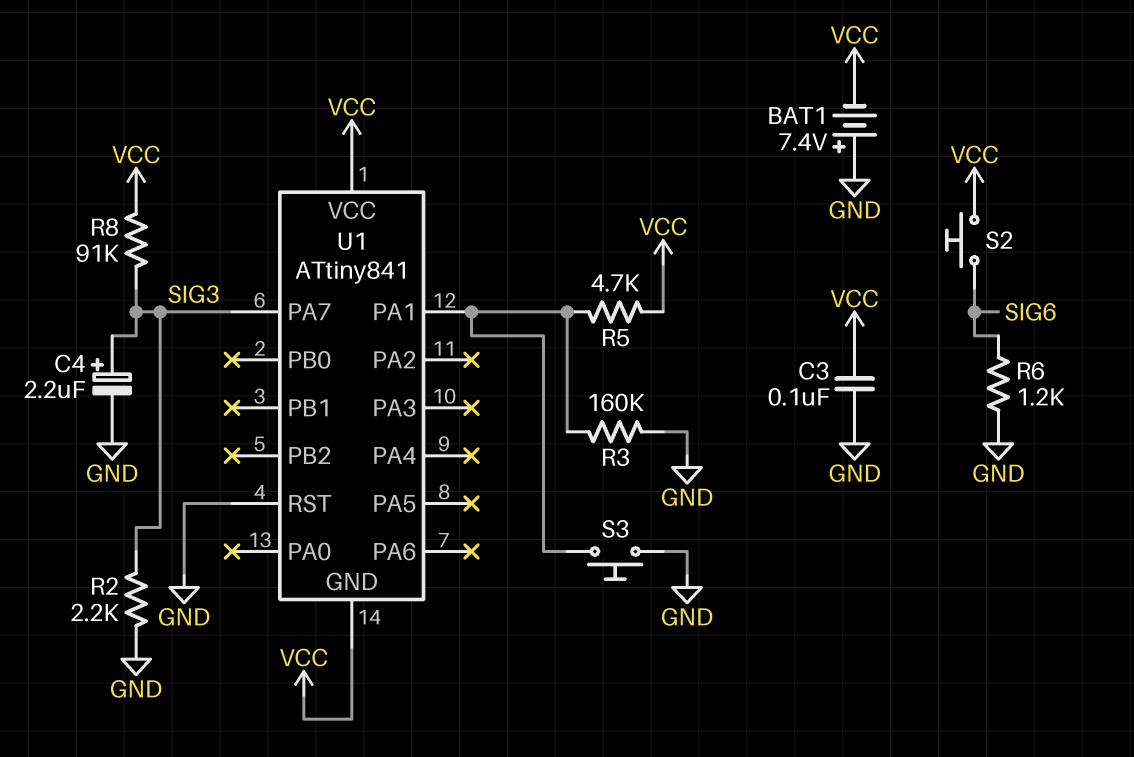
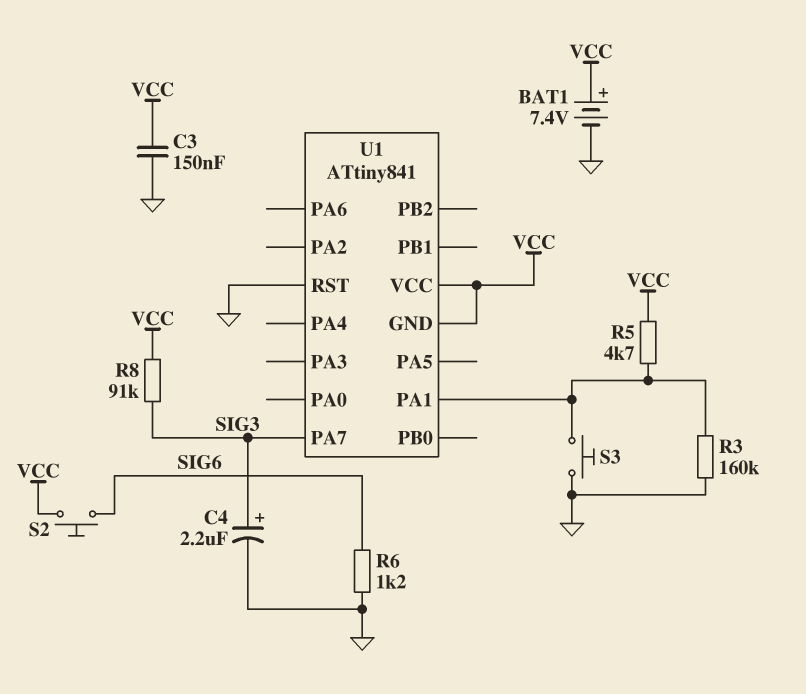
BAT1: 7.4V (plus GND, minus VCC) -> 7.4V (plus VCC, minus GND)
C3: 100nF (GND, VCC) -> 150nF (GND, VCC)
R2: 2.2k (GND, SIG3) -> none

